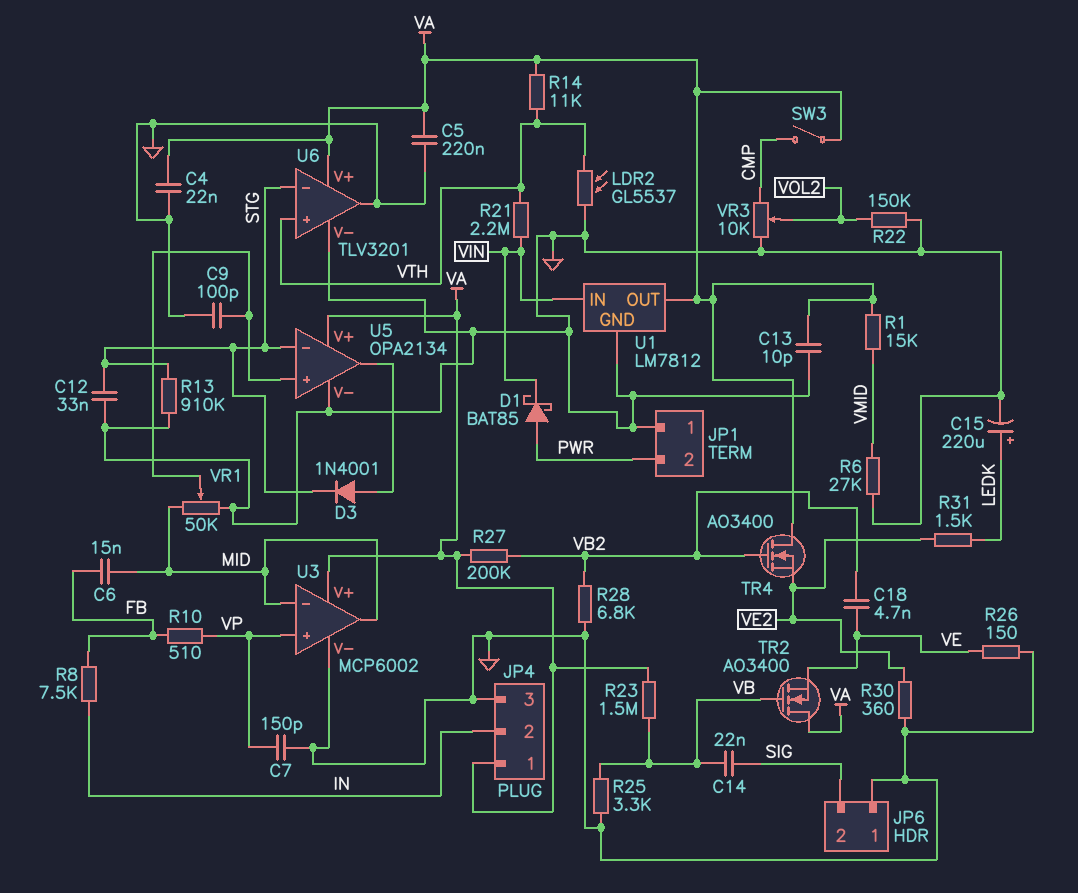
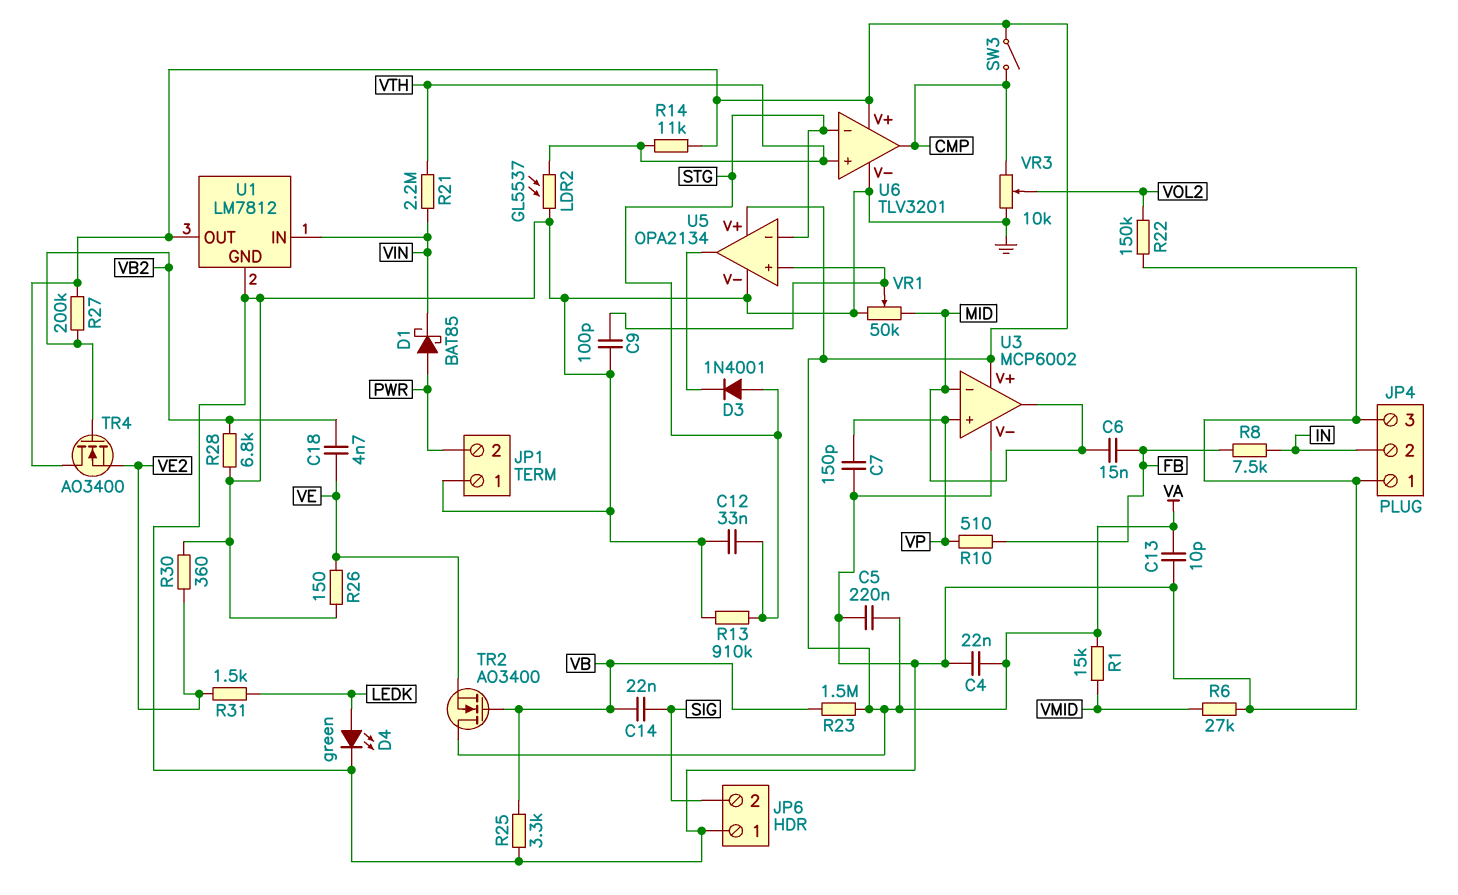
C15: 220uF (plus LEDK, minus GND) -> none
D3: diode 1N4001 (A U5/out, K STG) -> diode 1N4001 (A STG, K U5/out)
D4: none -> LED green (A LEDK, K GND)
JP4 pin 1: VA -> GND
U6 pin out: GND -> CMP

